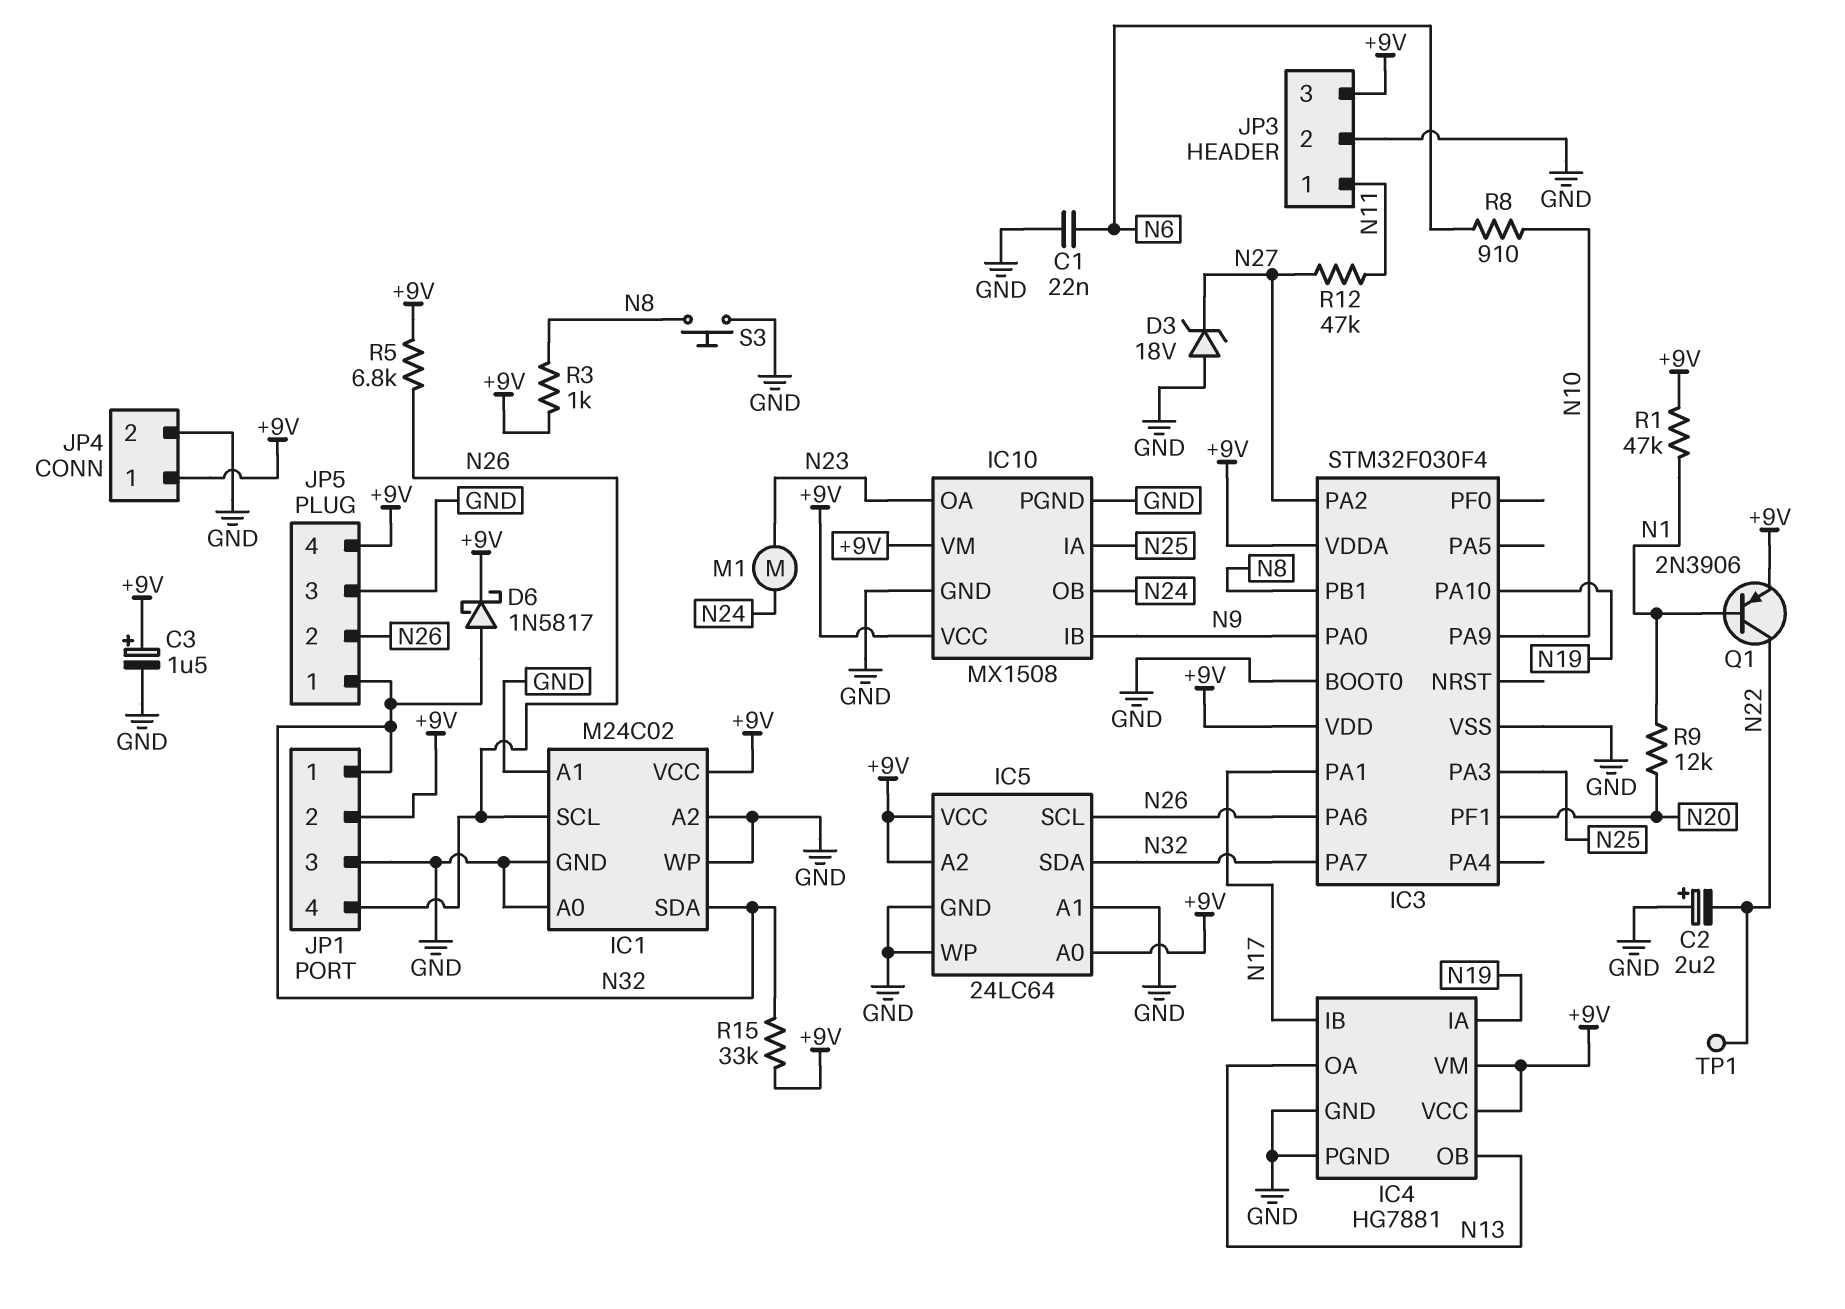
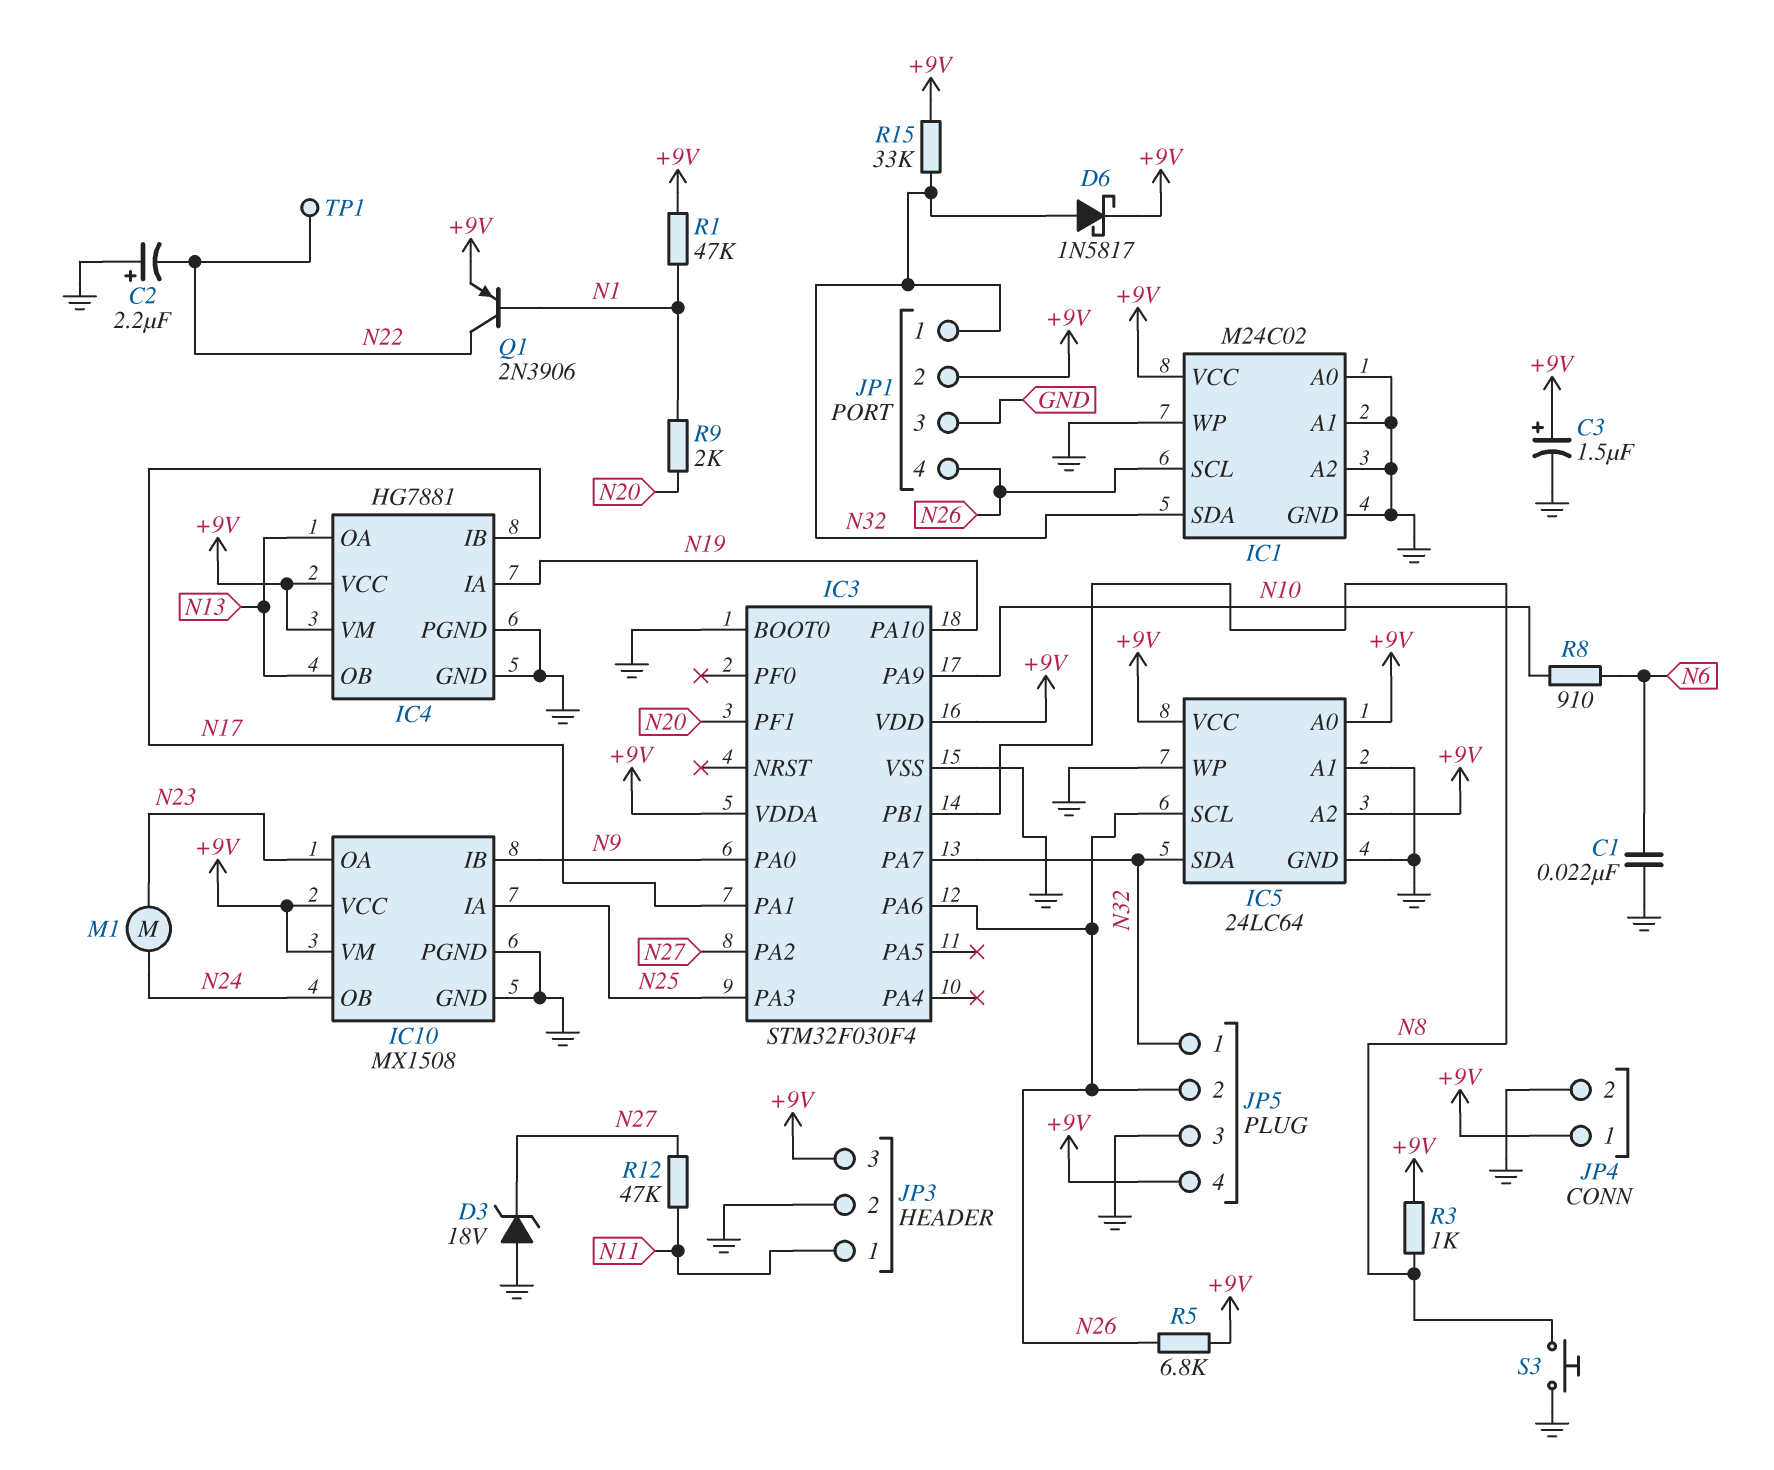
R9: 12k (N1, N20) -> 2k (N1, N20)

